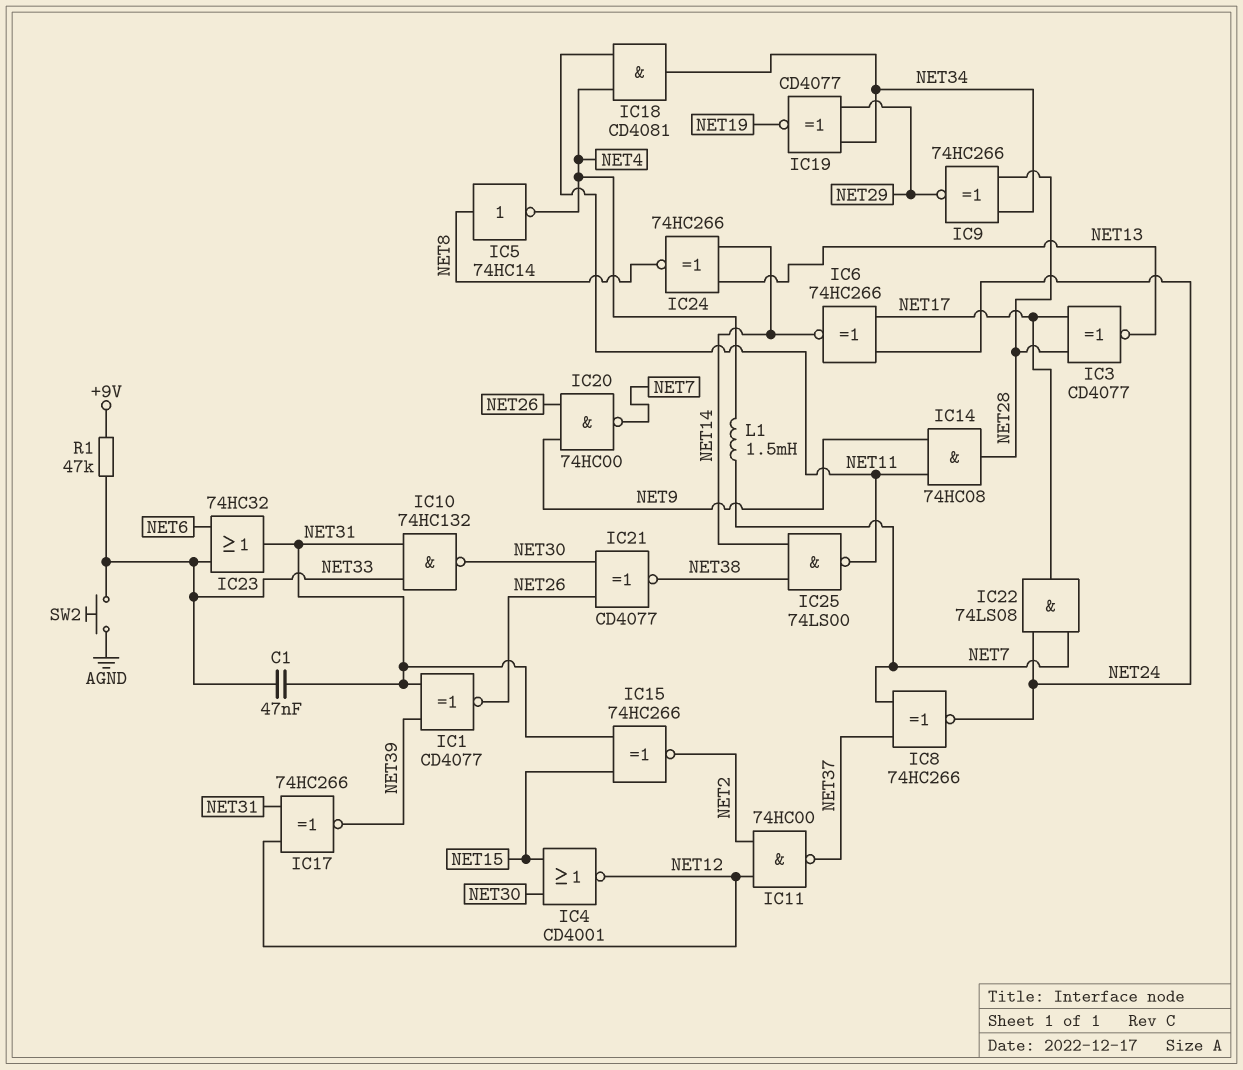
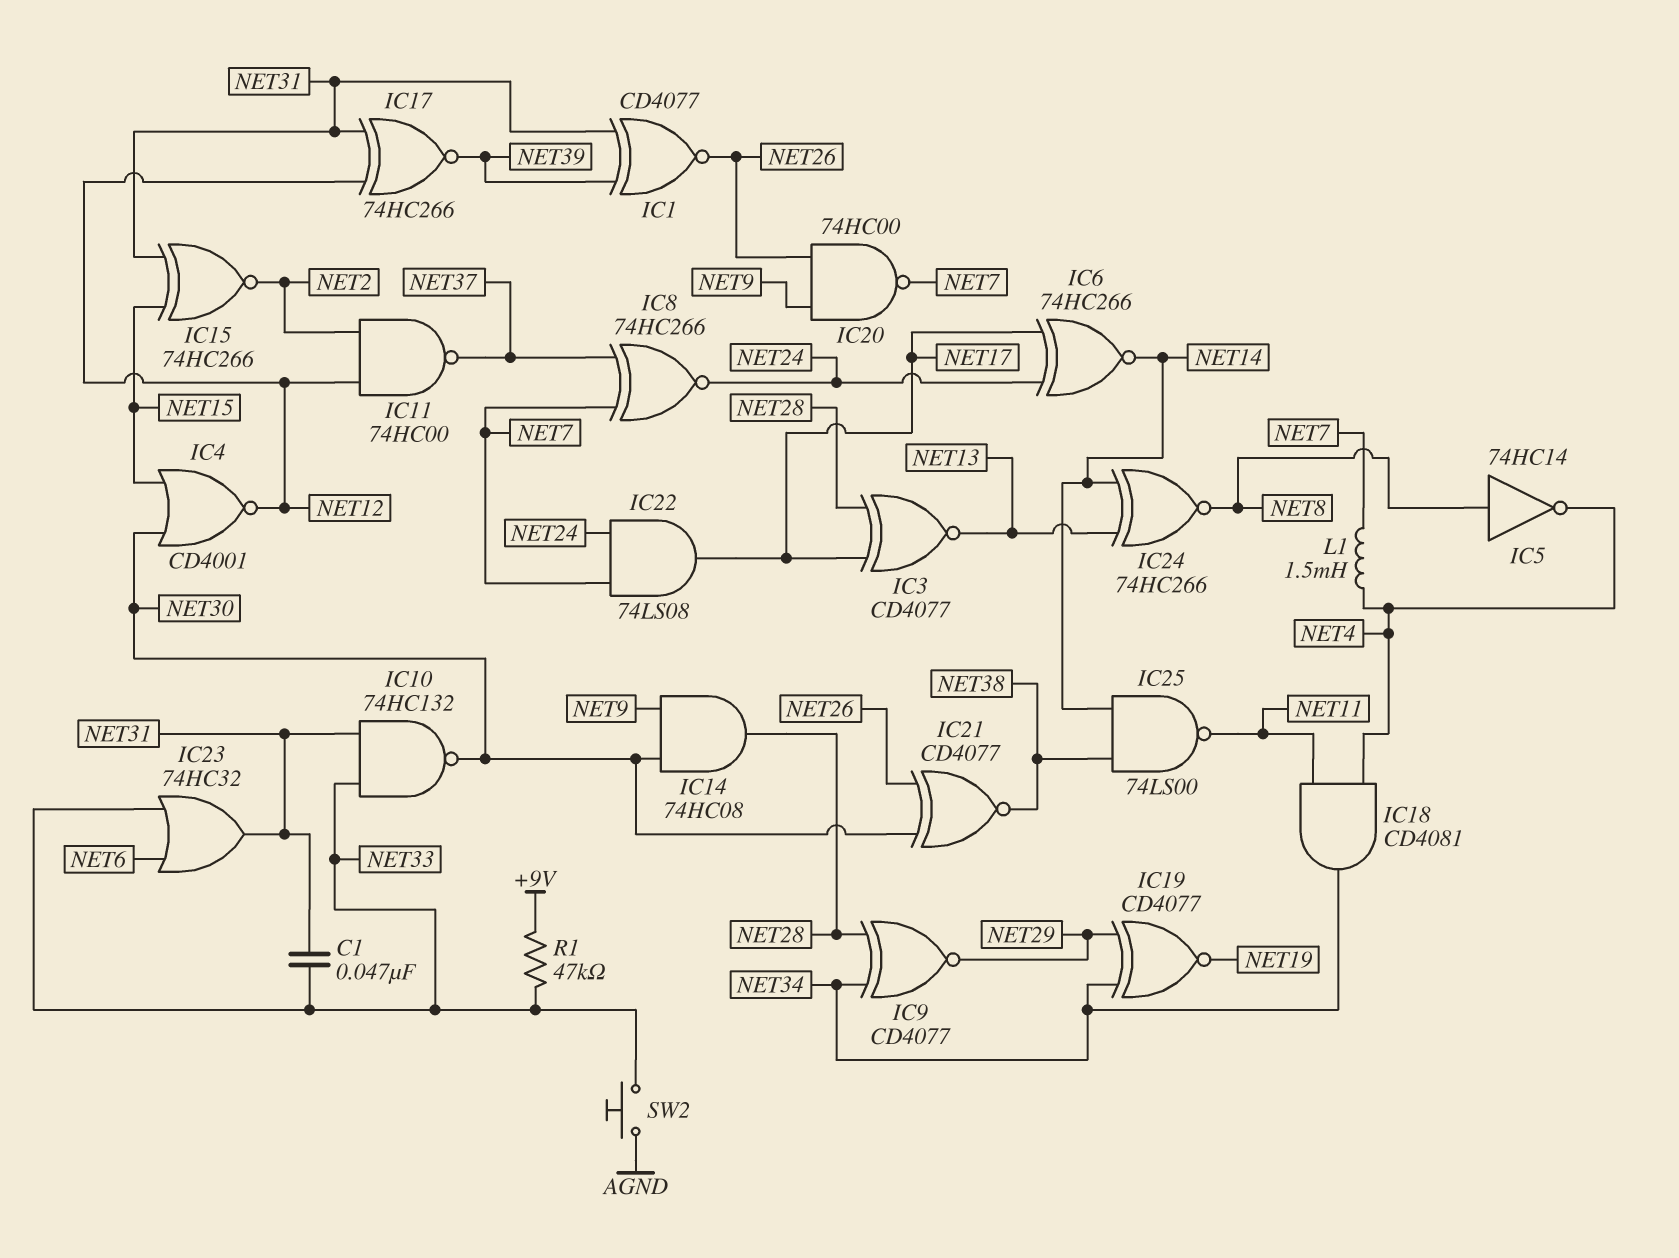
IC9: XNOR 74HC266 (in NET28, in NET34, out NET29) -> XNOR CD4077 (in NET28, in NET34, out NET29)
IC14: AND 74HC08 (in NET9, in NET11, out NET28) -> AND 74HC08 (in NET9, in NET30, out NET28)

